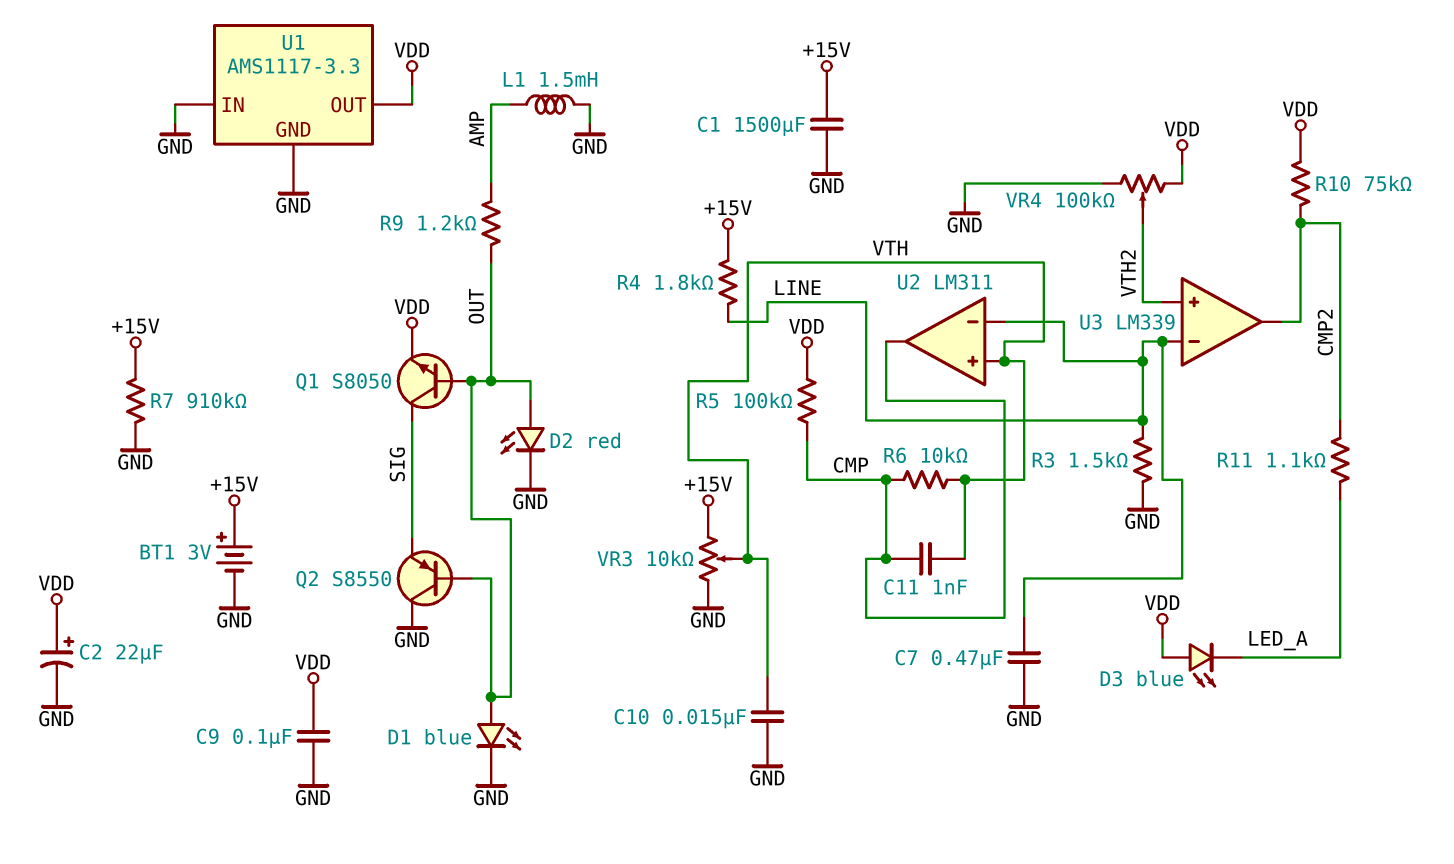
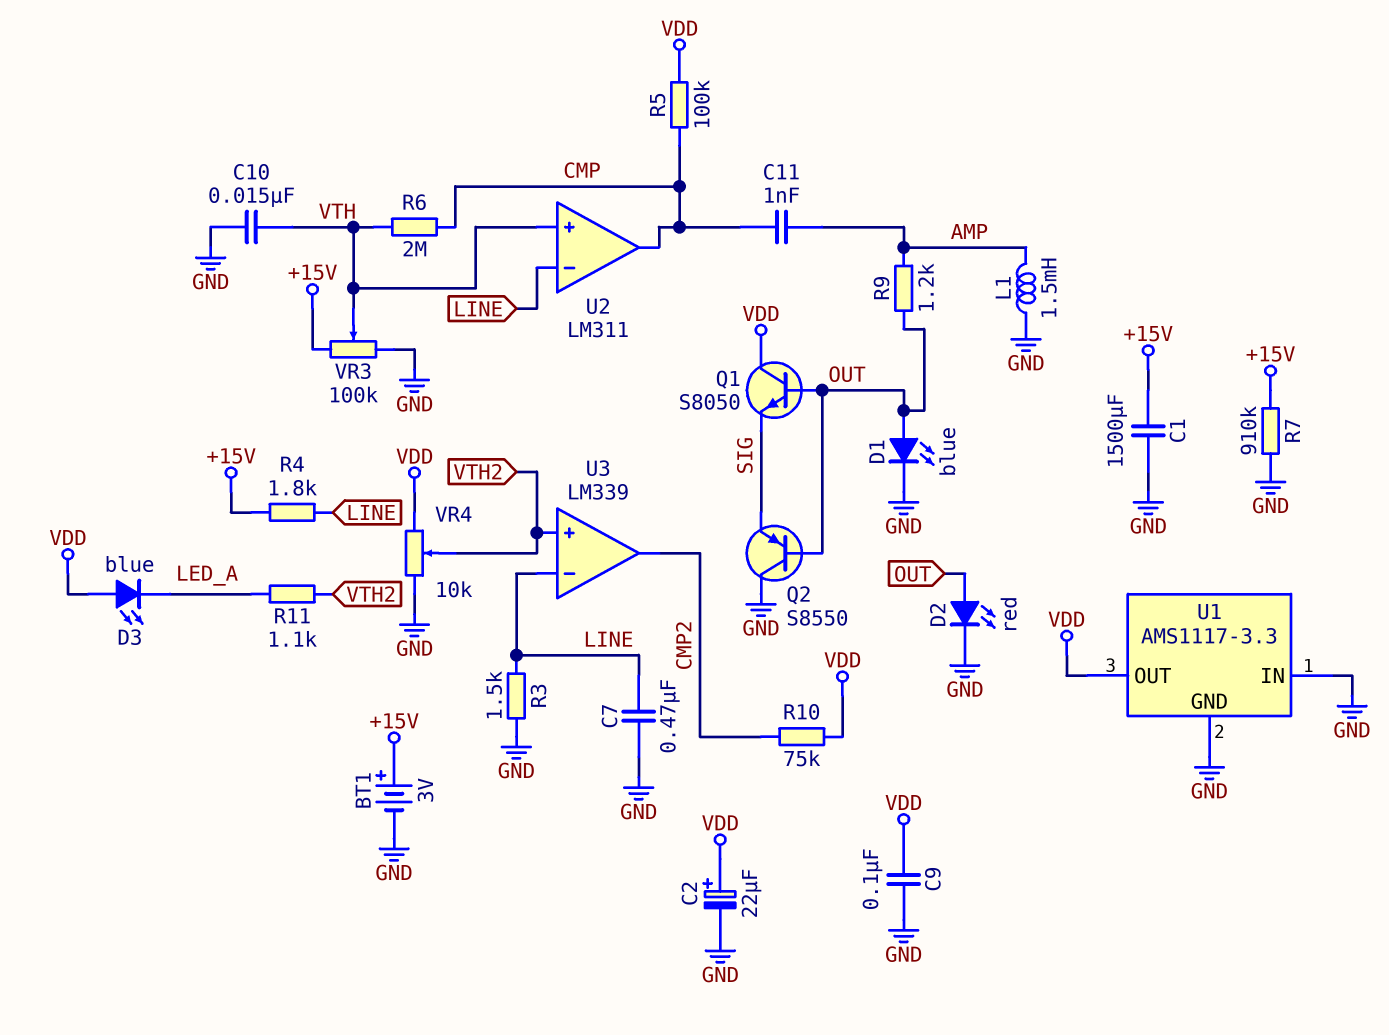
C11: 1nF (CMP, VTH) -> 1nF (AMP, CMP)
Q1: NPN S8050 (B OUT, C SIG, E VDD) -> NPN S8050 (B OUT, C VDD, E SIG)
R6: 10k (CMP, VTH) -> 2M (CMP, VTH)
R11: 1.1k (CMP2, LED_A) -> 1.1k (LED_A, VTH2)
VR3: 10k (+15V, GND, wiper VTH) -> 100k (+15V, GND, wiper VTH)
VR4: 100k (GND, VDD, wiper VTH2) -> 10k (GND, VDD, wiper VTH2)

